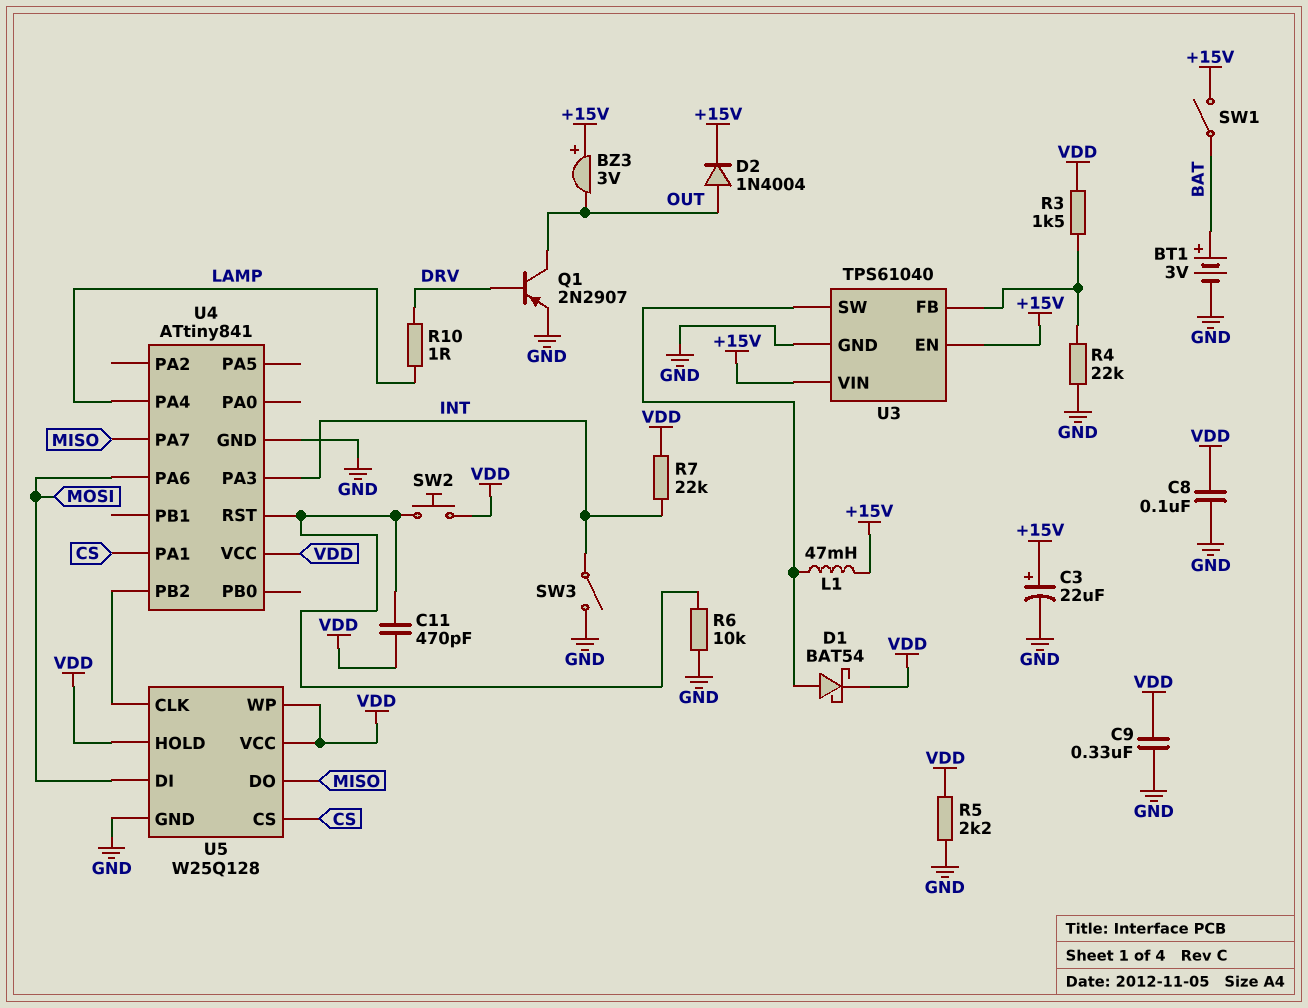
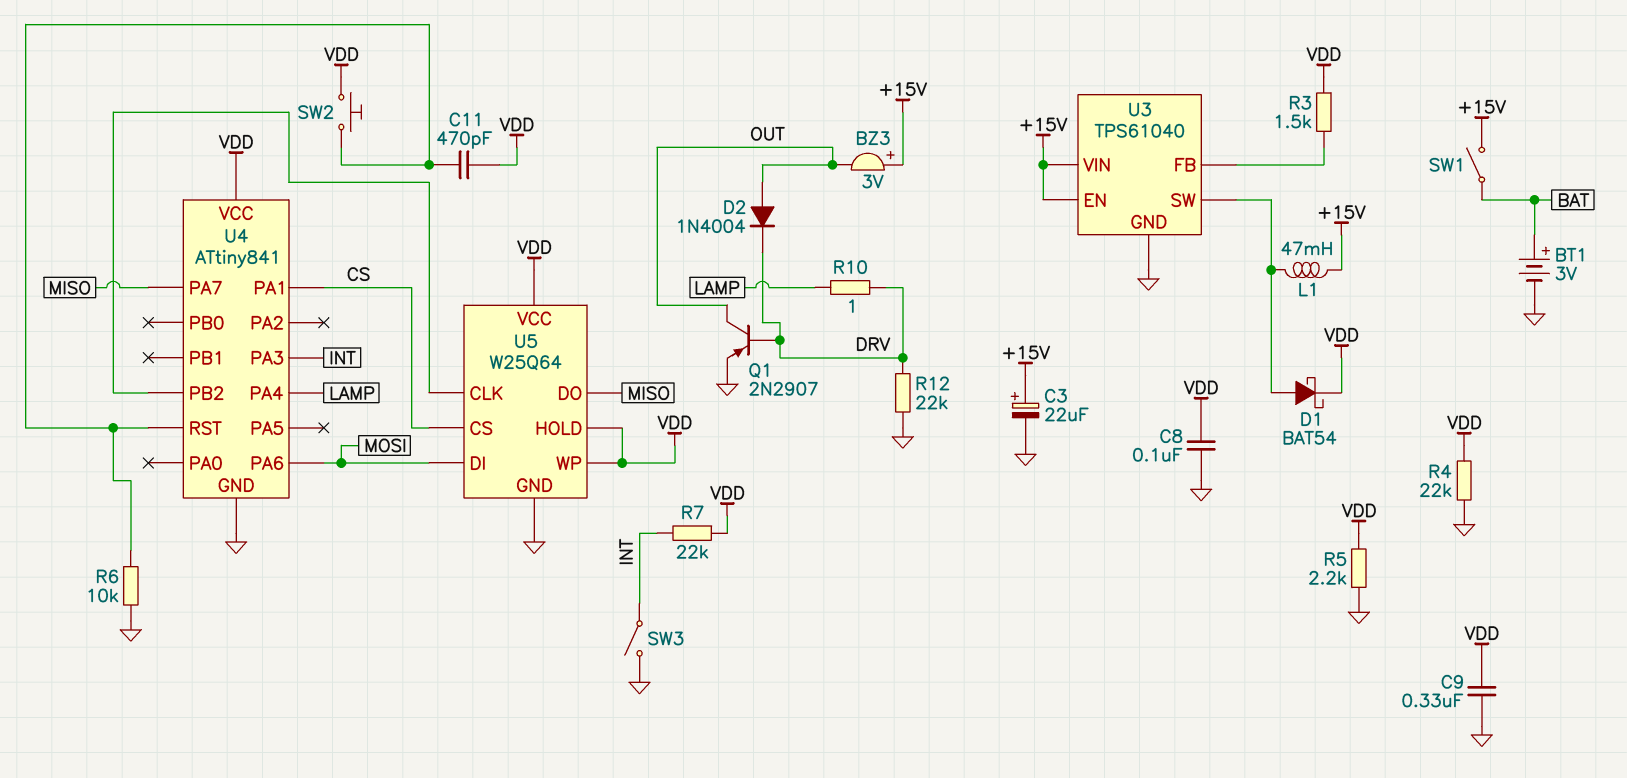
D2: diode 1N4004 (A OUT, K +15V) -> diode 1N4004 (A OUT, K DRV)
R4: 22k (GND, U3/FB) -> 22k (GND, VDD)
R12: none -> 22k (DRV, GND)
U5: W25Q128 -> W25Q64

